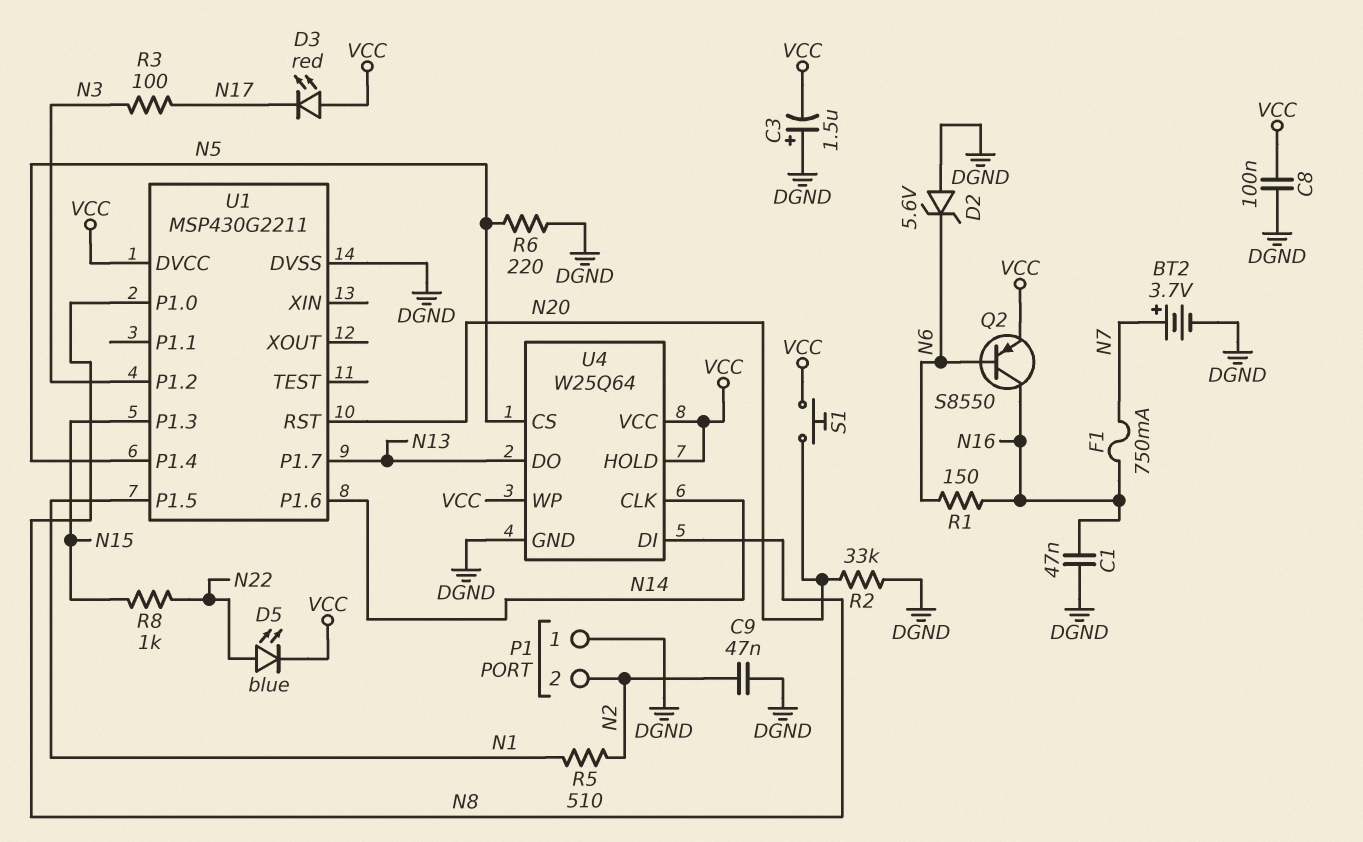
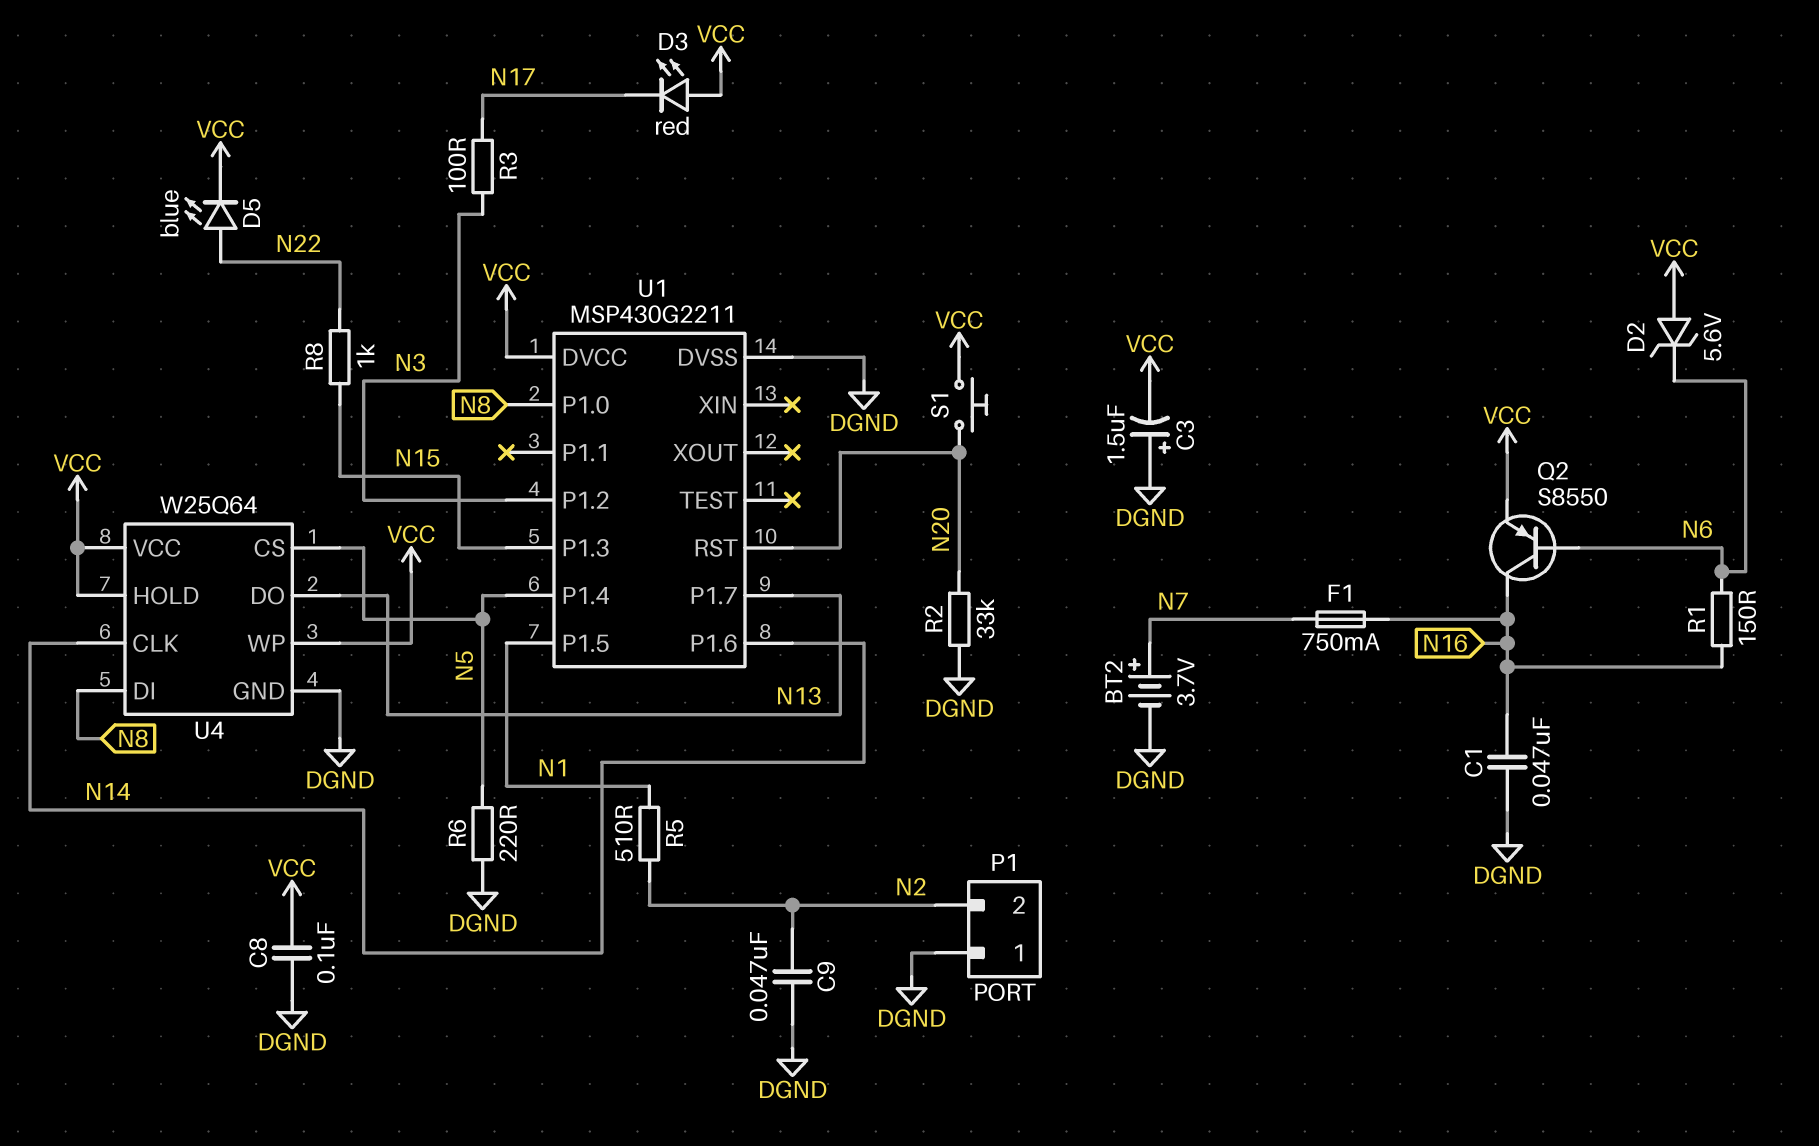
D2: zener 5.6V (A DGND, K N6) -> zener 5.6V (A VCC, K N6)

